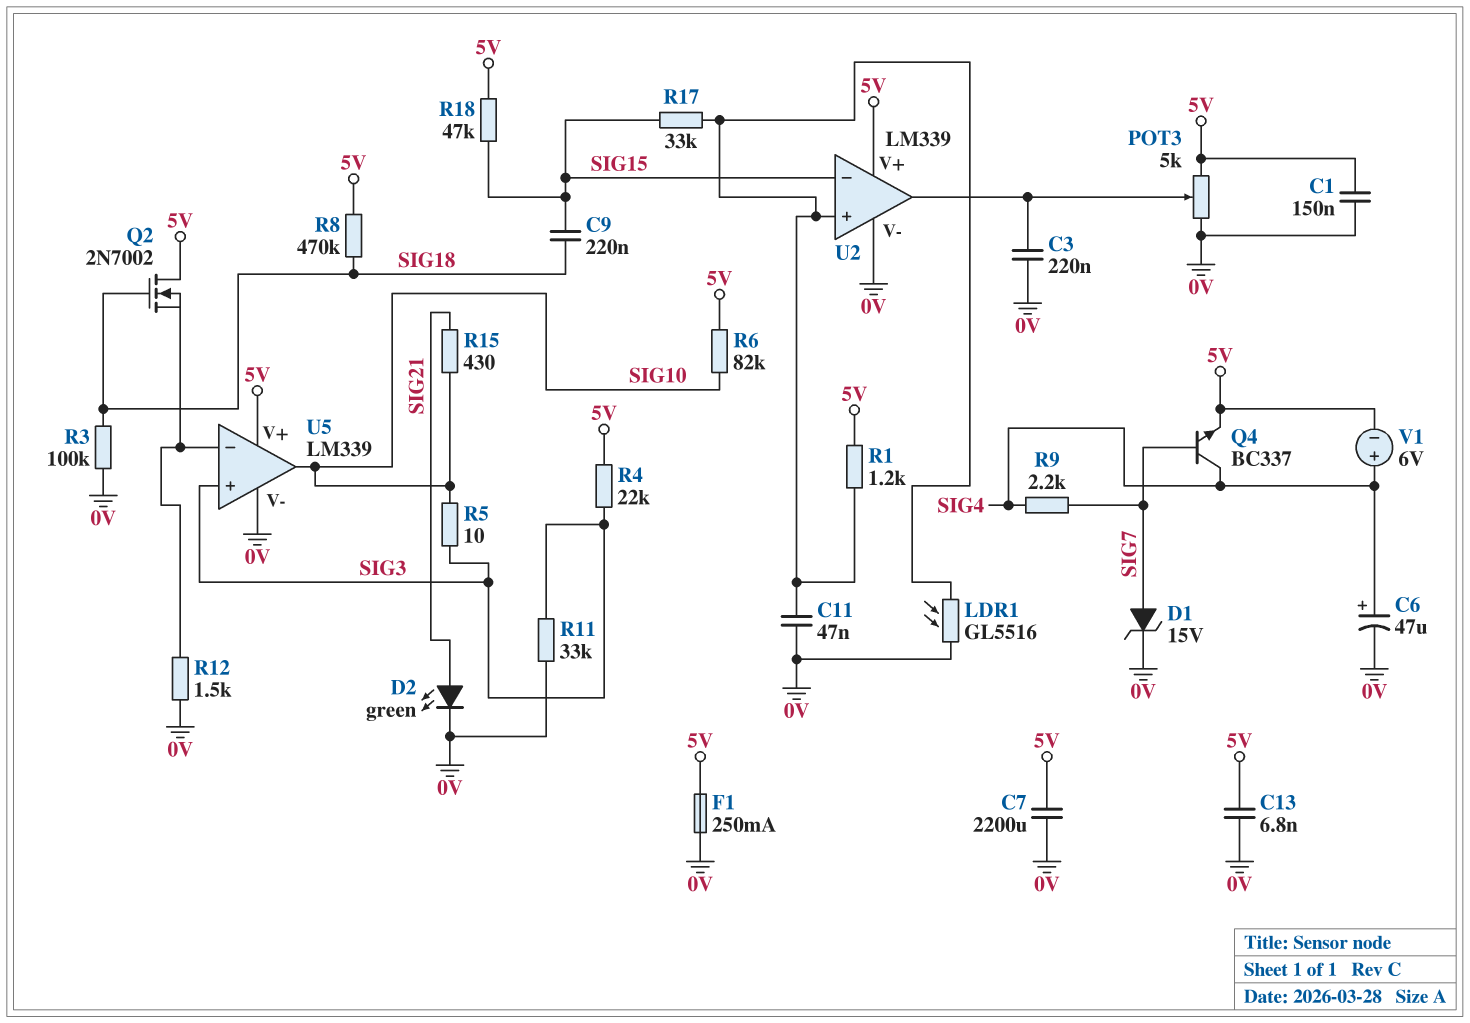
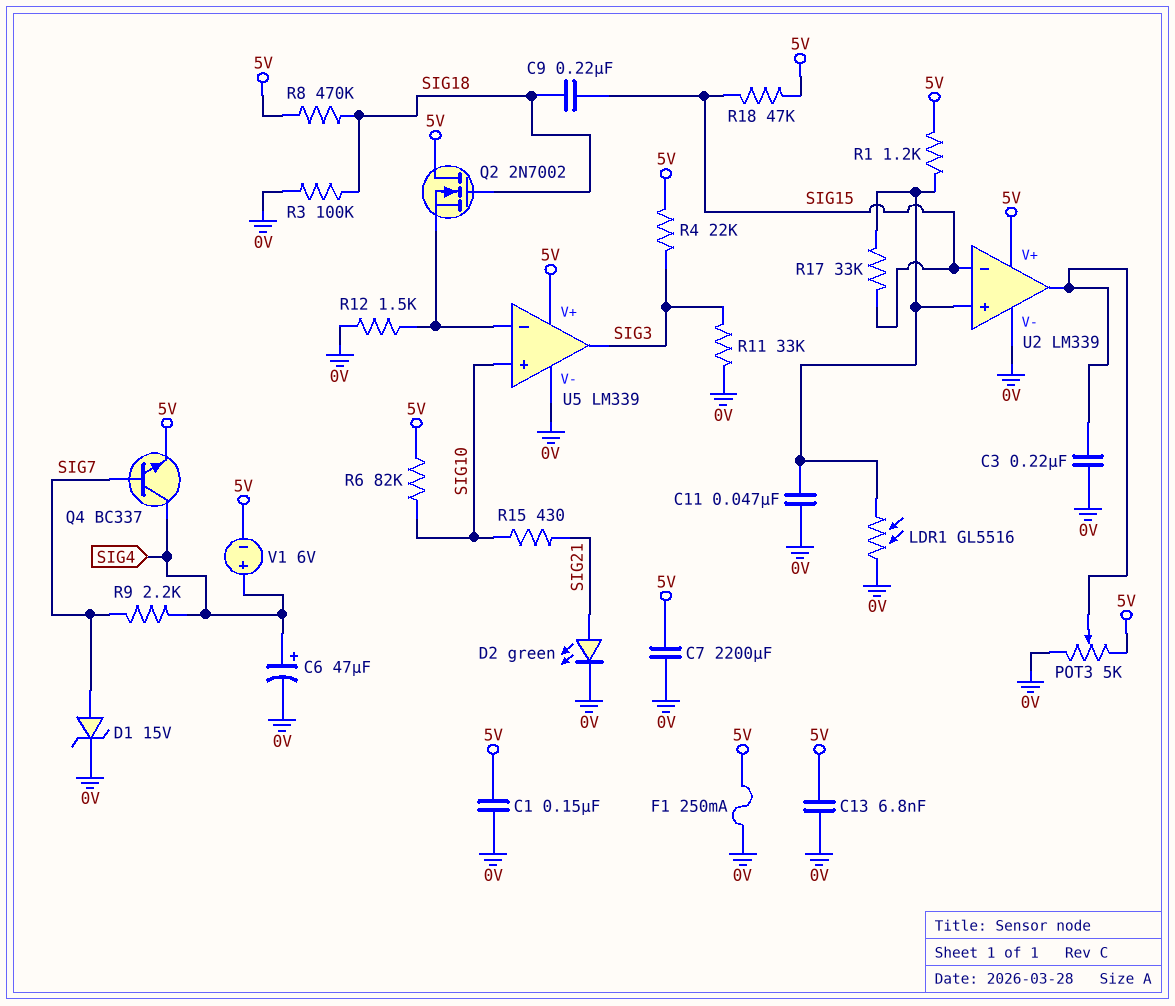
R5: 10 (SIG3, SIG10) -> none
U5 pin in+: SIG3 -> SIG10
U5 pin out: SIG10 -> SIG3

